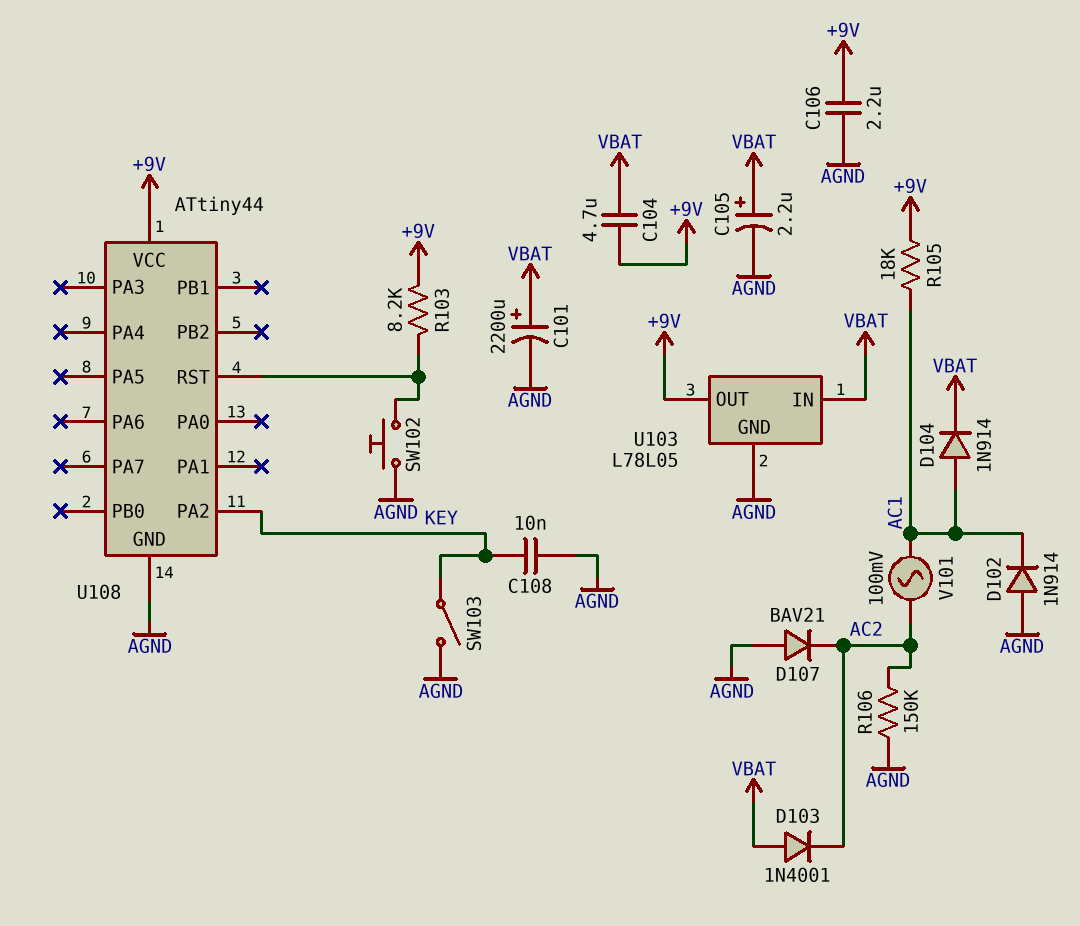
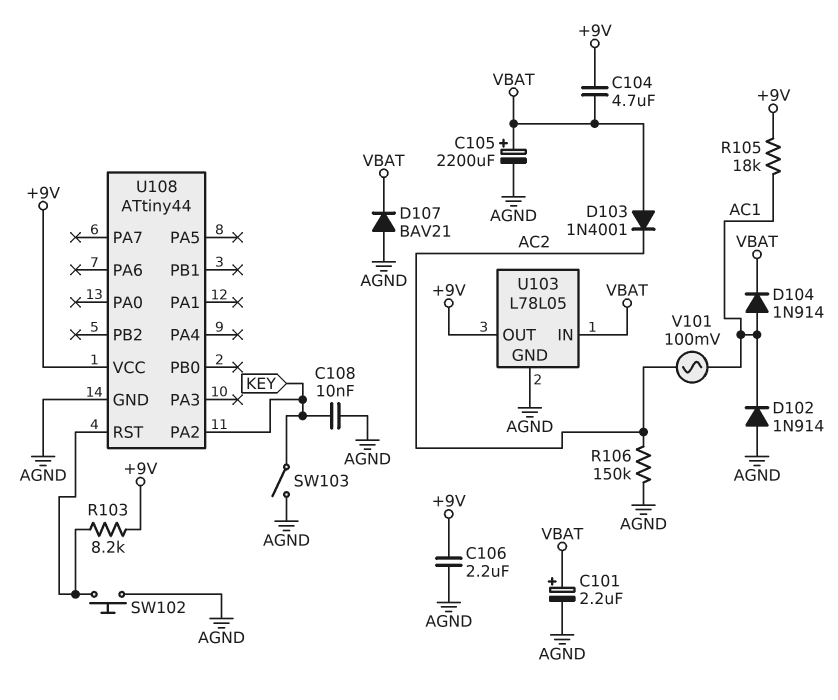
C101: 2200uF (plus VBAT, minus AGND) -> 2.2uF (plus VBAT, minus AGND)
C105: 2.2uF (plus VBAT, minus AGND) -> 2200uF (plus VBAT, minus AGND)
D107: diode BAV21 (A AGND, K AC2) -> diode BAV21 (A AGND, K VBAT)

